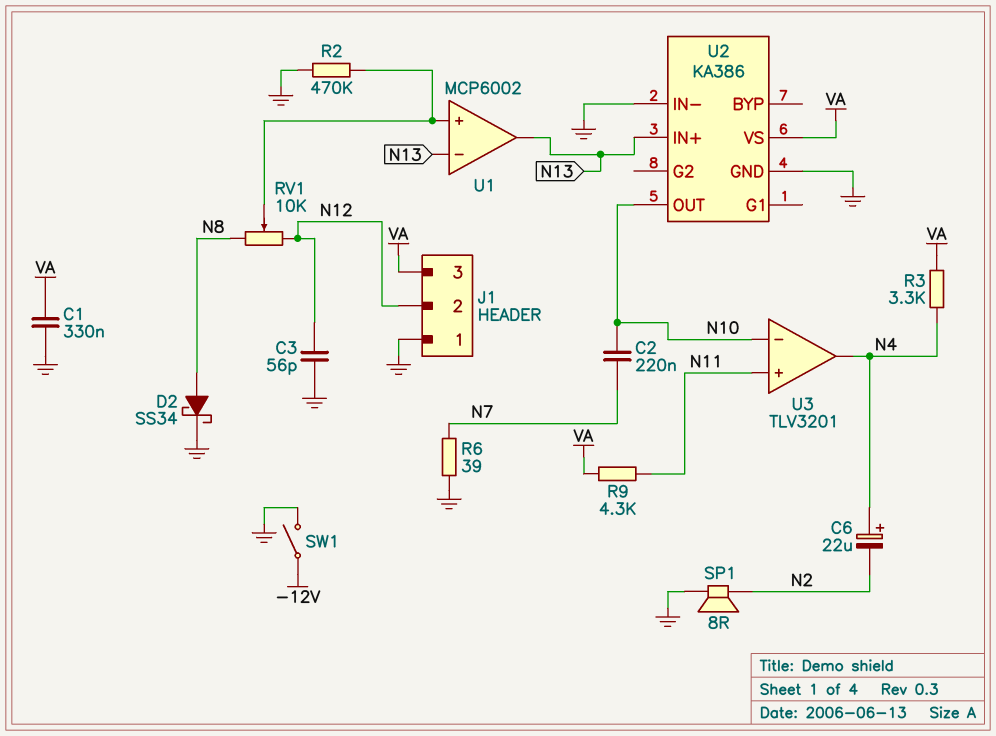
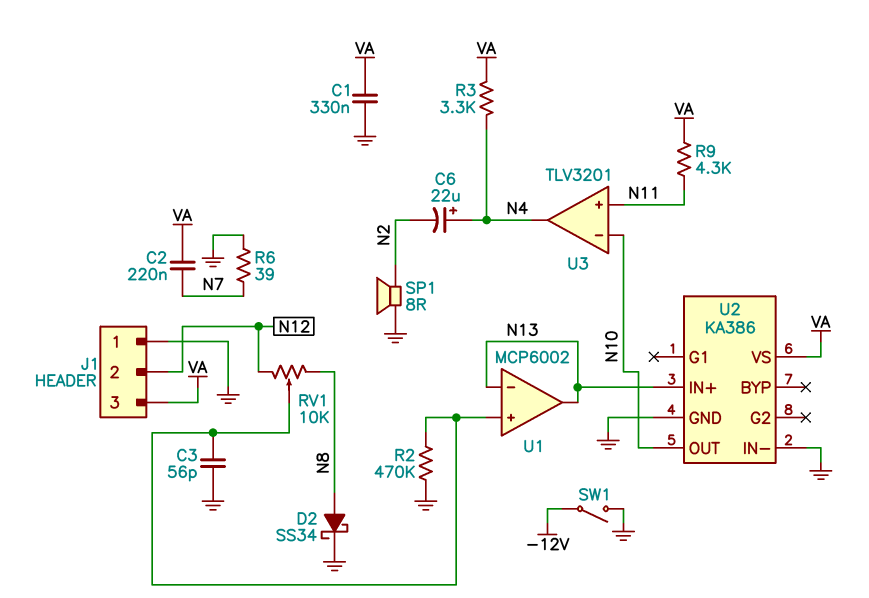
C2: 220nF (N7, N10) -> 220nF (N7, VA)
C3: 56pF (GND, N12) -> 56pF (GND, U1/in+)

